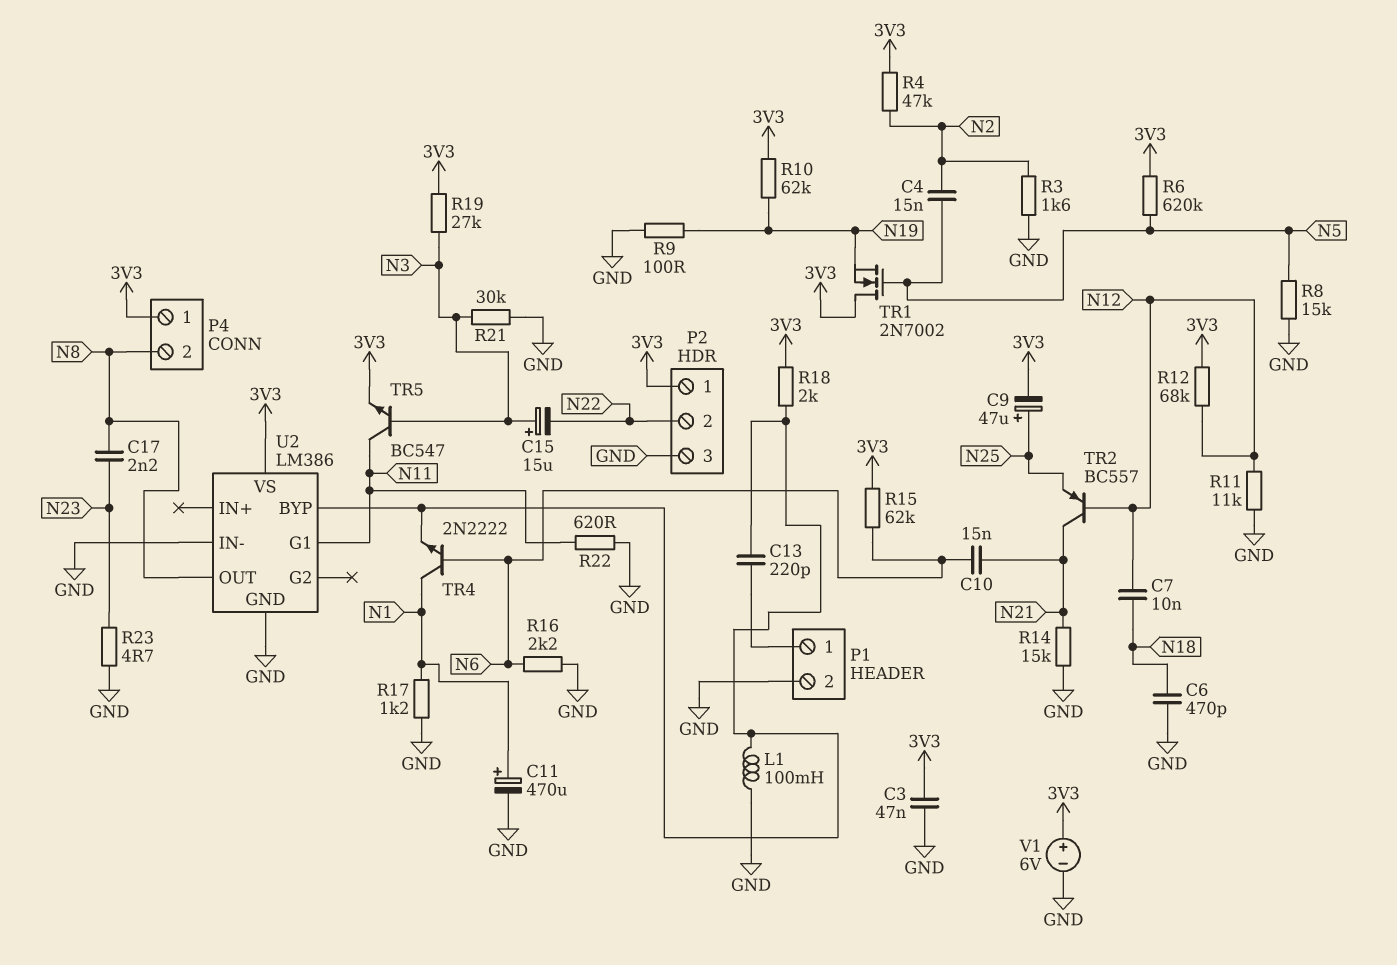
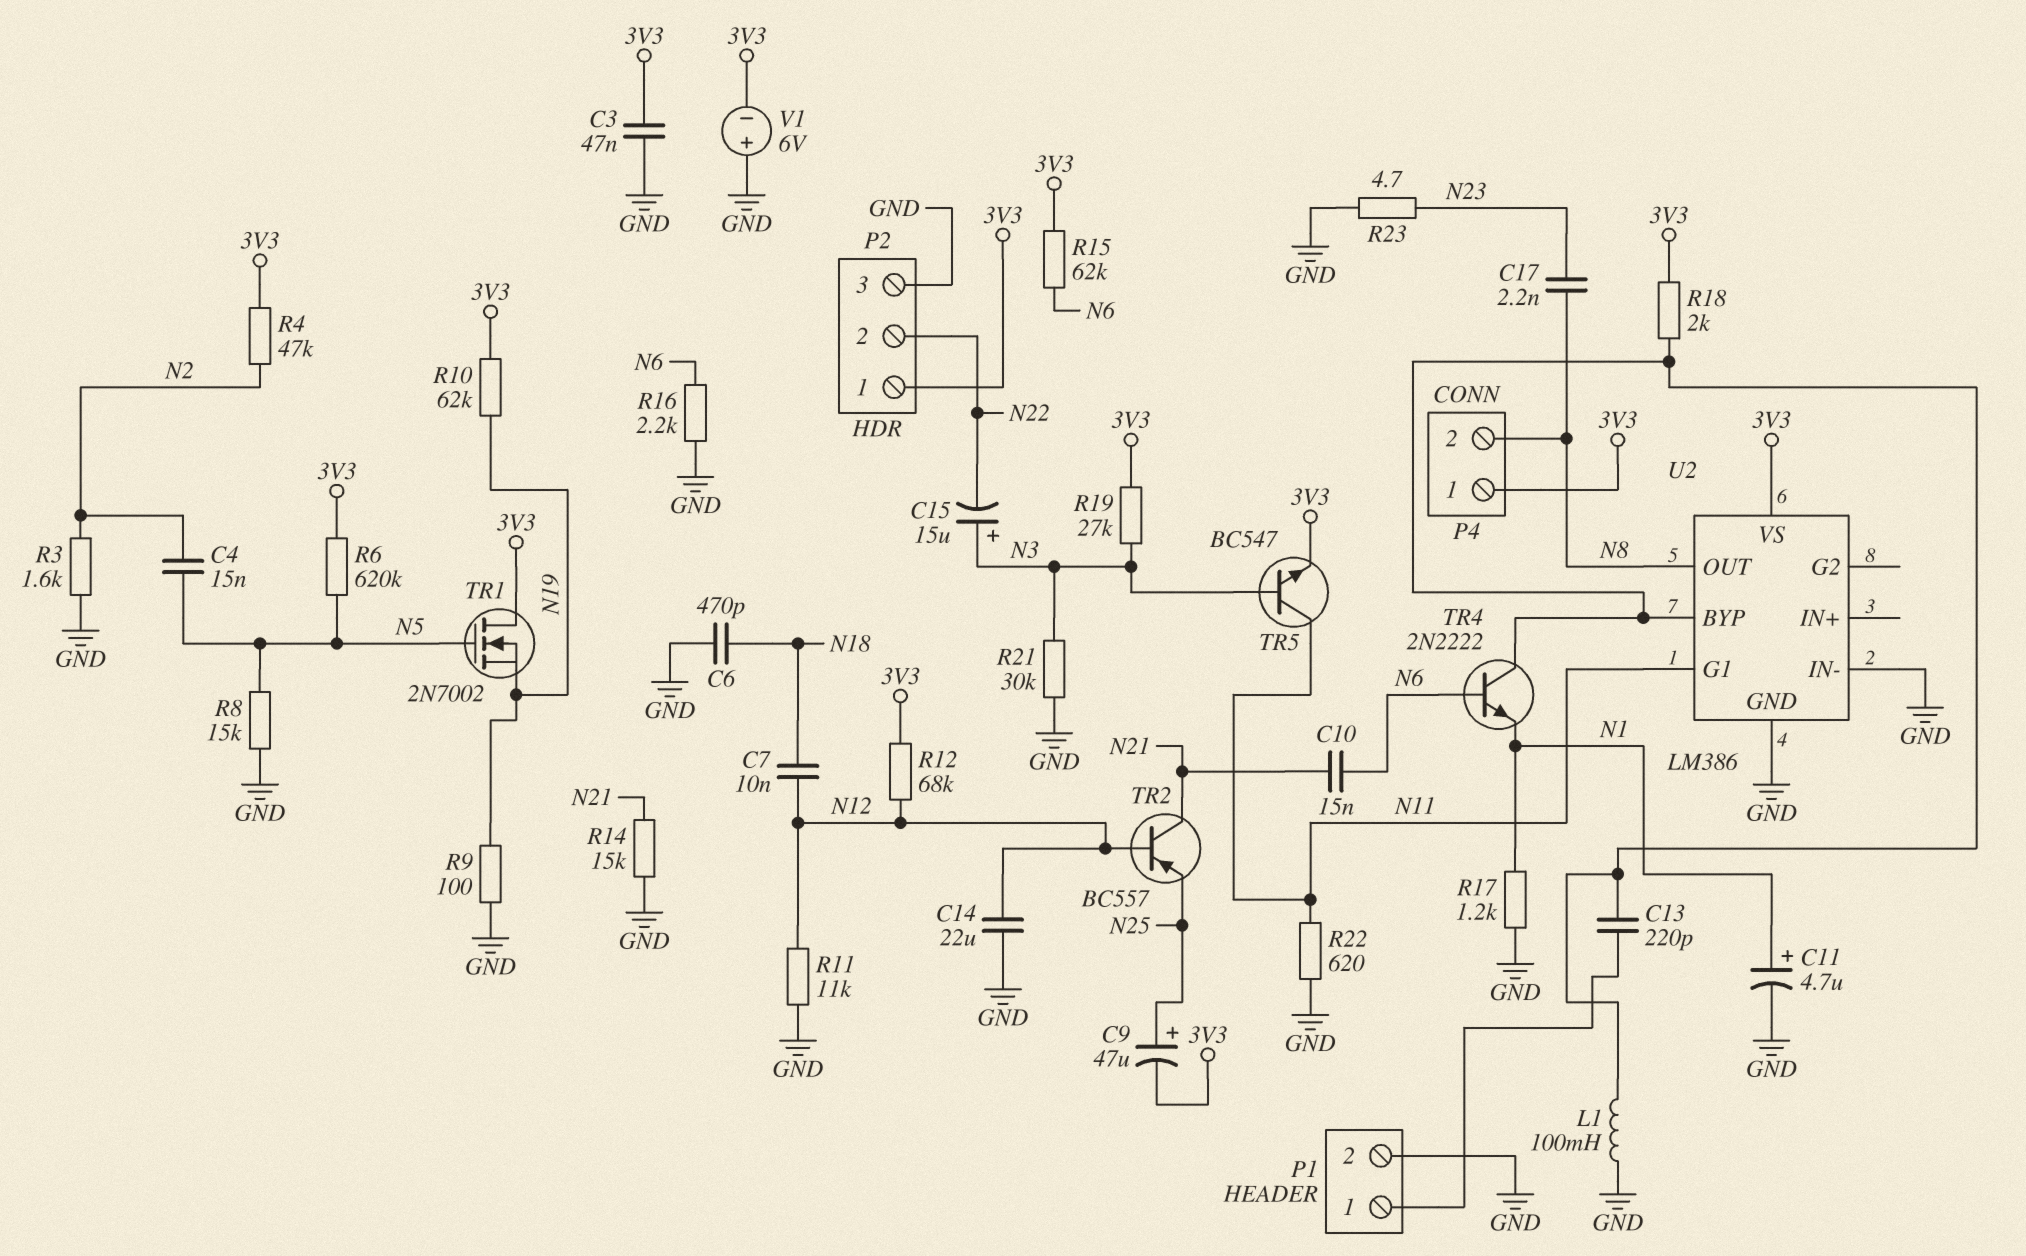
C11: 470uF (plus N1, minus GND) -> 4.7uF (plus N1, minus GND)
C14: none -> 22uF (GND, N12)
TR4: NPN 2N2222 (B N6, C N1, E U2/BYP) -> NPN 2N2222 (B N6, C U2/BYP, E N1)
V1: 6V (plus 3V3, minus GND) -> 6V (plus GND, minus 3V3)

